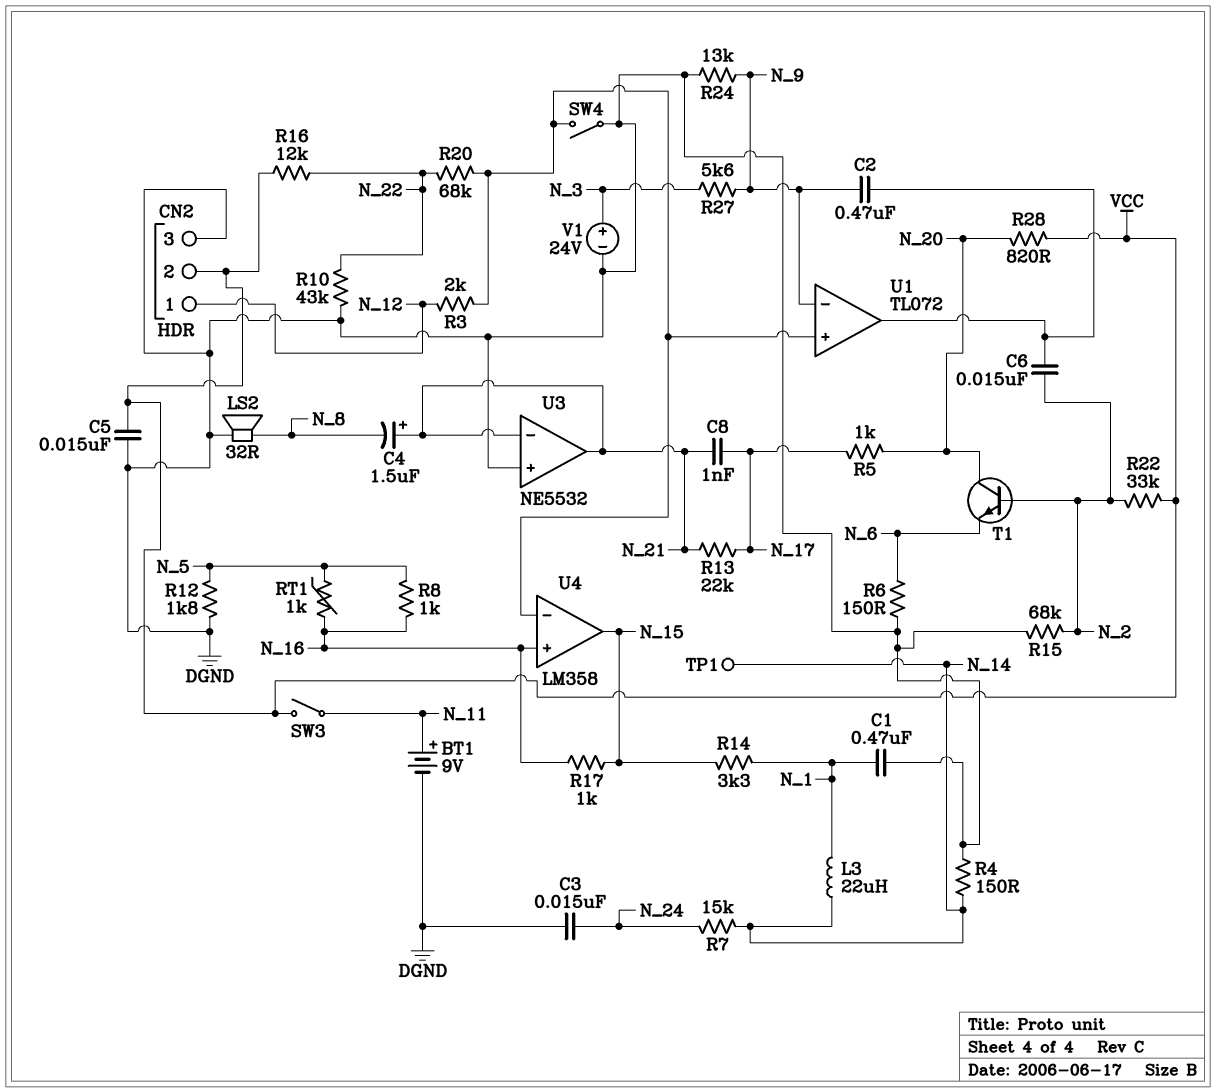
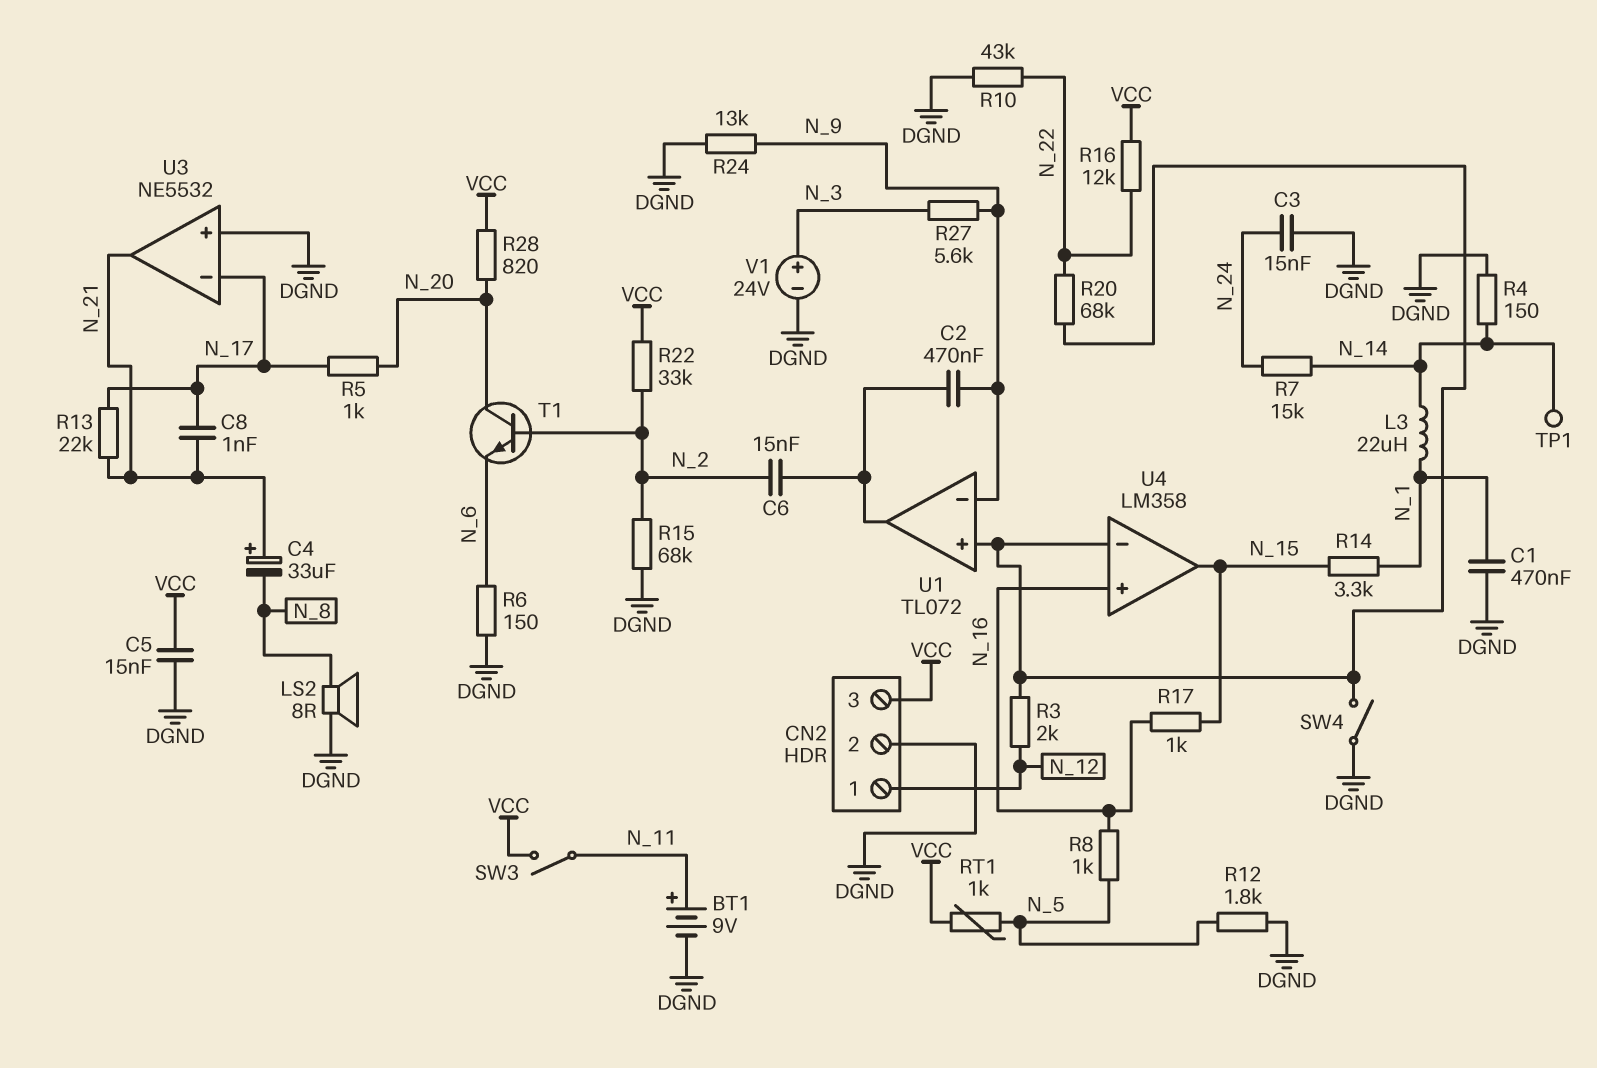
C4: 1.5uF (plus N_21, minus N_8) -> 33uF (plus N_21, minus N_8)
CN2 pin 2: VCC -> DGND
CN2 pin 3: DGND -> VCC
LS2: speaker 32R (DGND, N_8) -> speaker 8R (DGND, N_8)
RT1: 1k (N_5, N_16) -> 1k (N_5, VCC)
U3 pin in-: N_21 -> N_17

